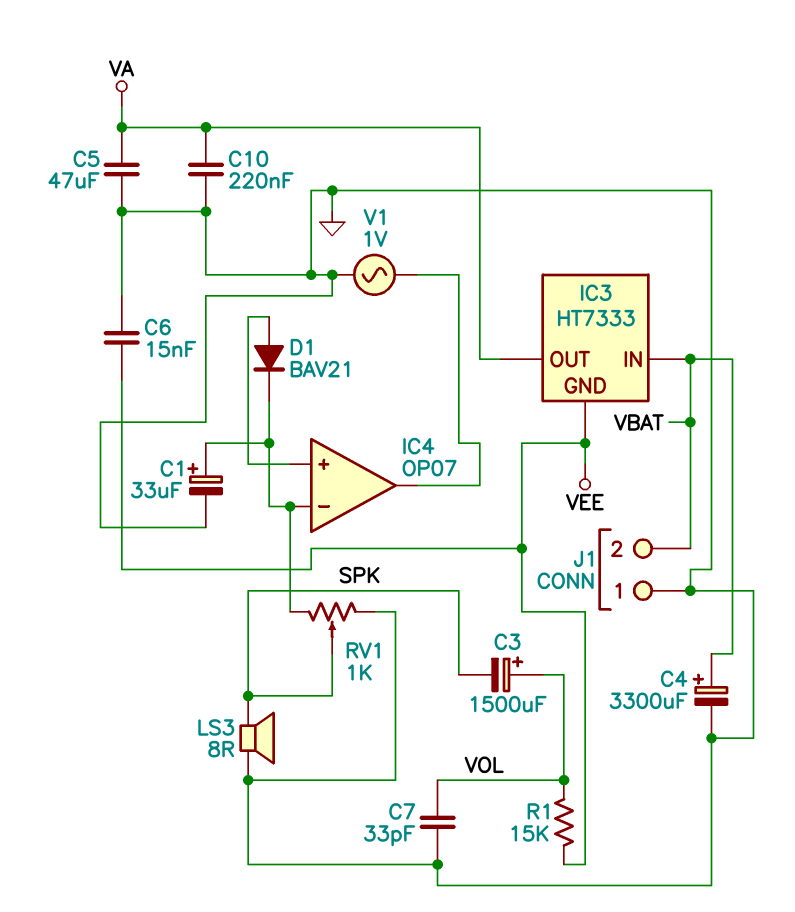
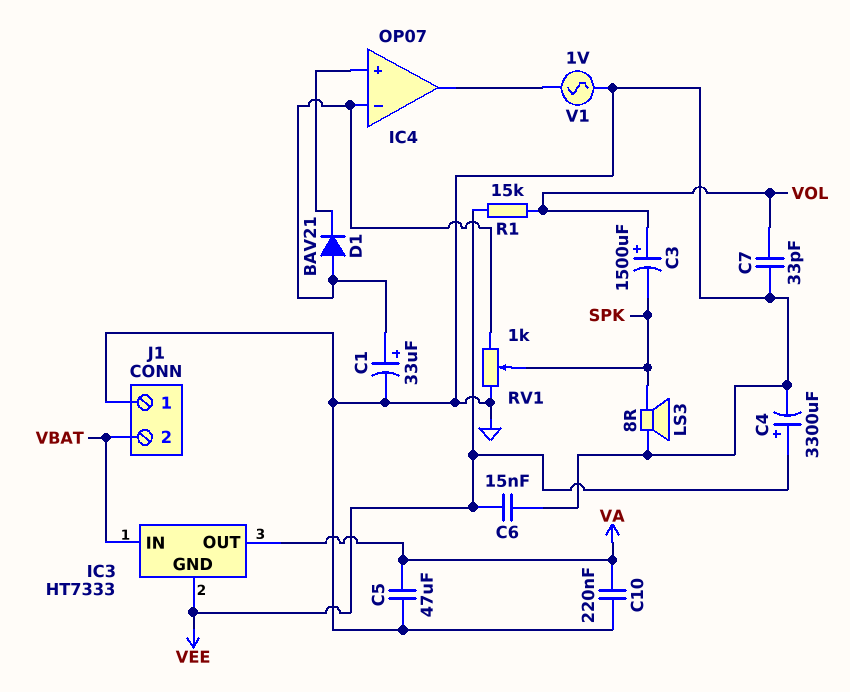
C4: 3300uF (plus VBAT, minus GND) -> 3300uF (plus VEE, minus GND)
D1: diode BAV21 (A IC4/in+, K IC4/in-) -> diode BAV21 (A IC4/in-, K IC4/in+)

